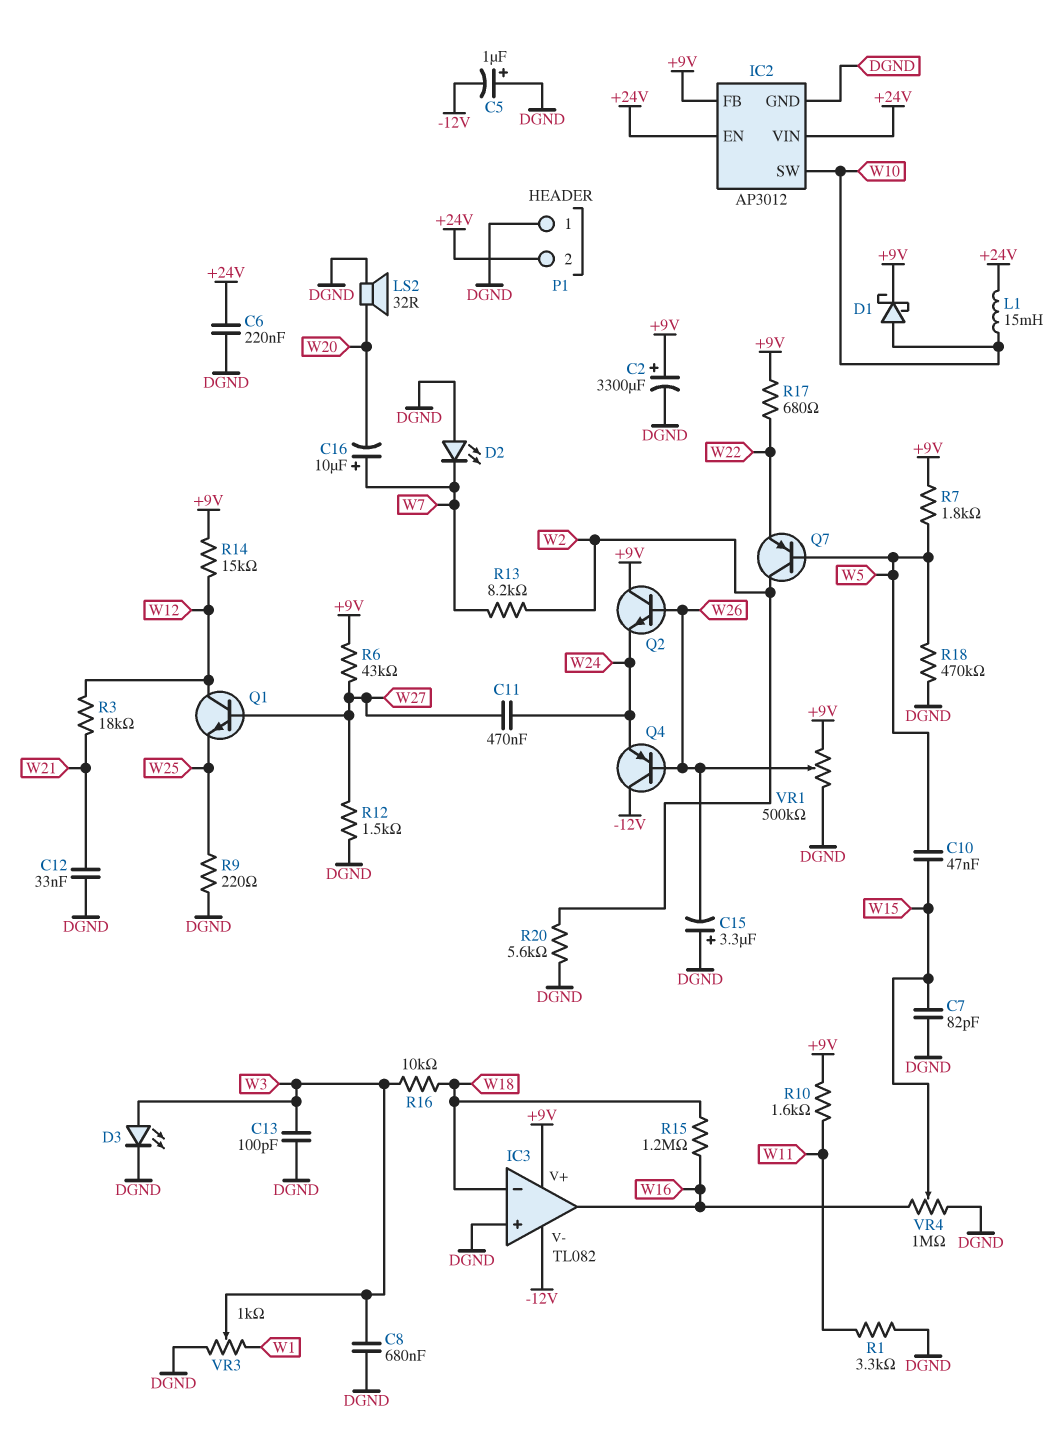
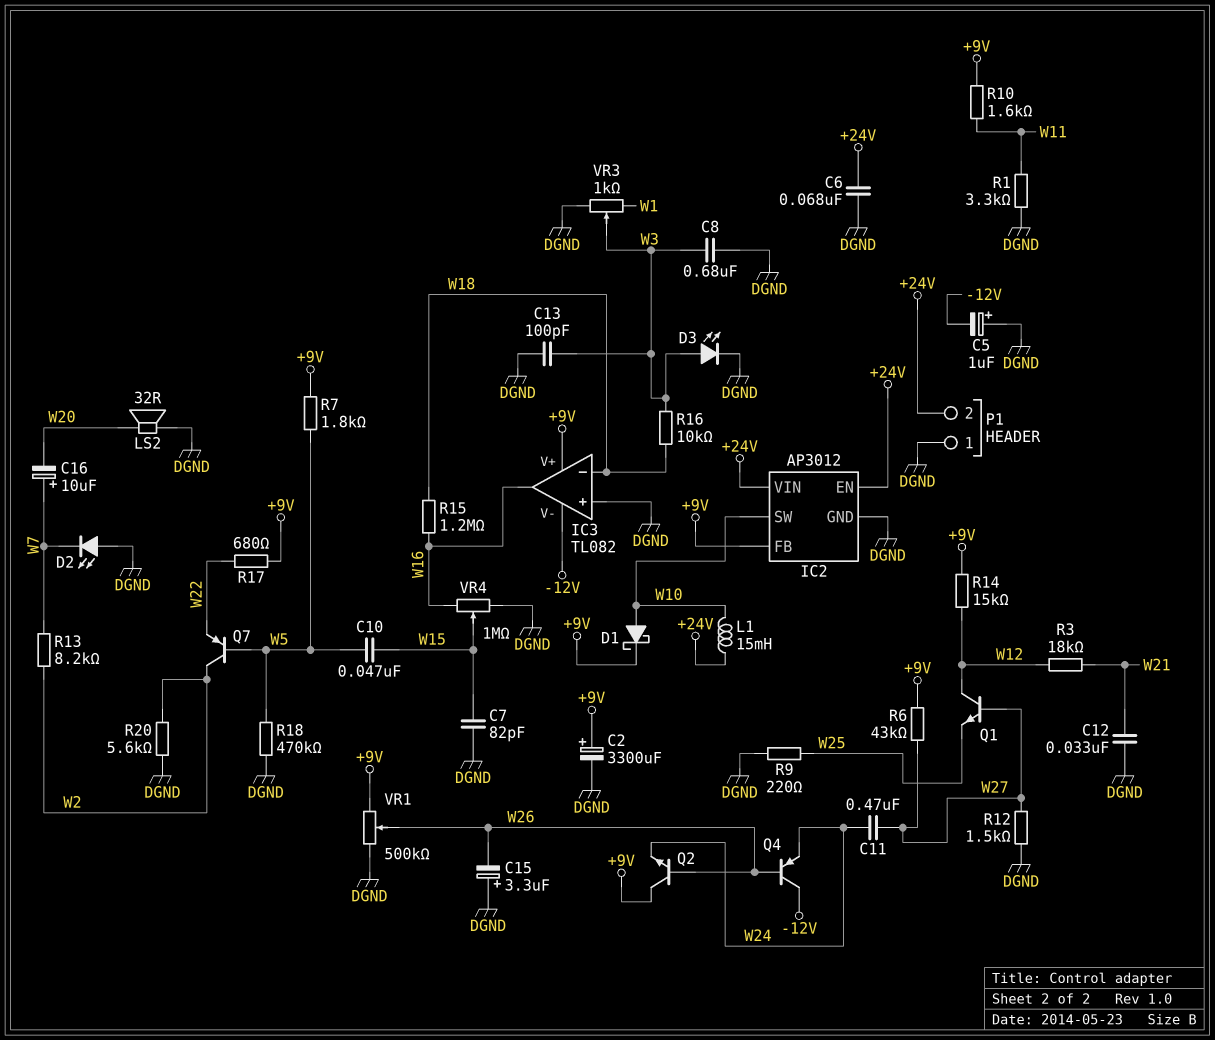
C6: 220nF (+24V, DGND) -> 68nF (+24V, DGND)

